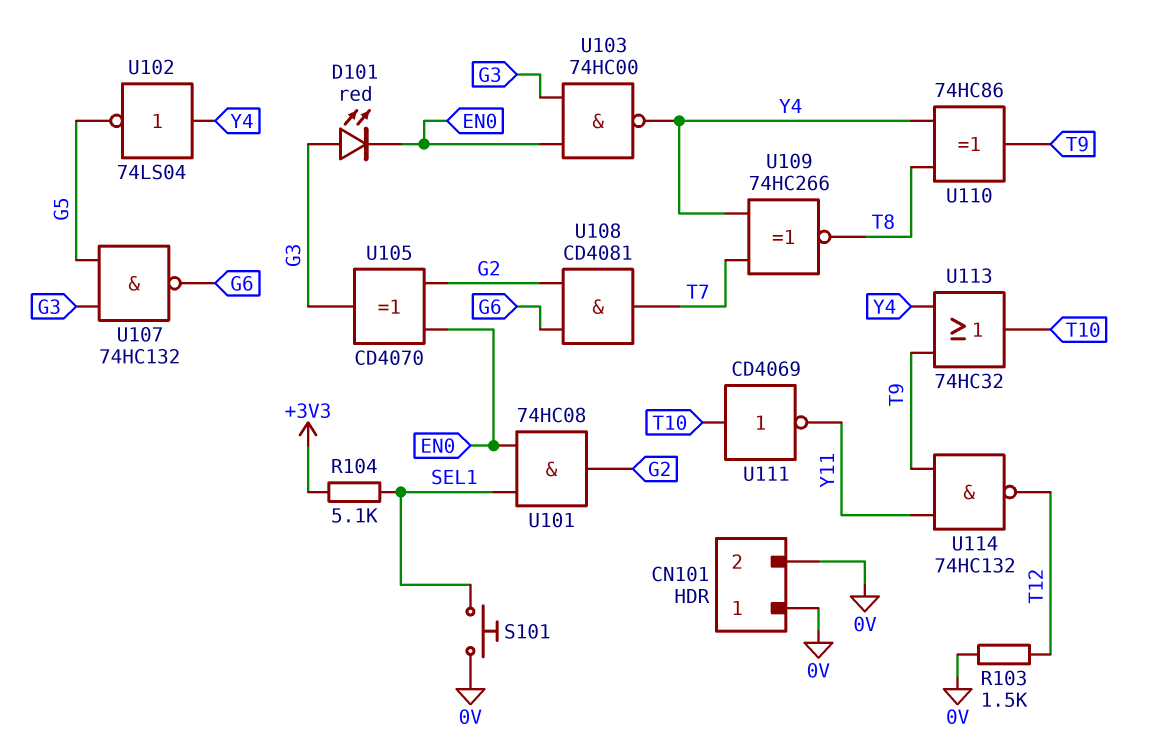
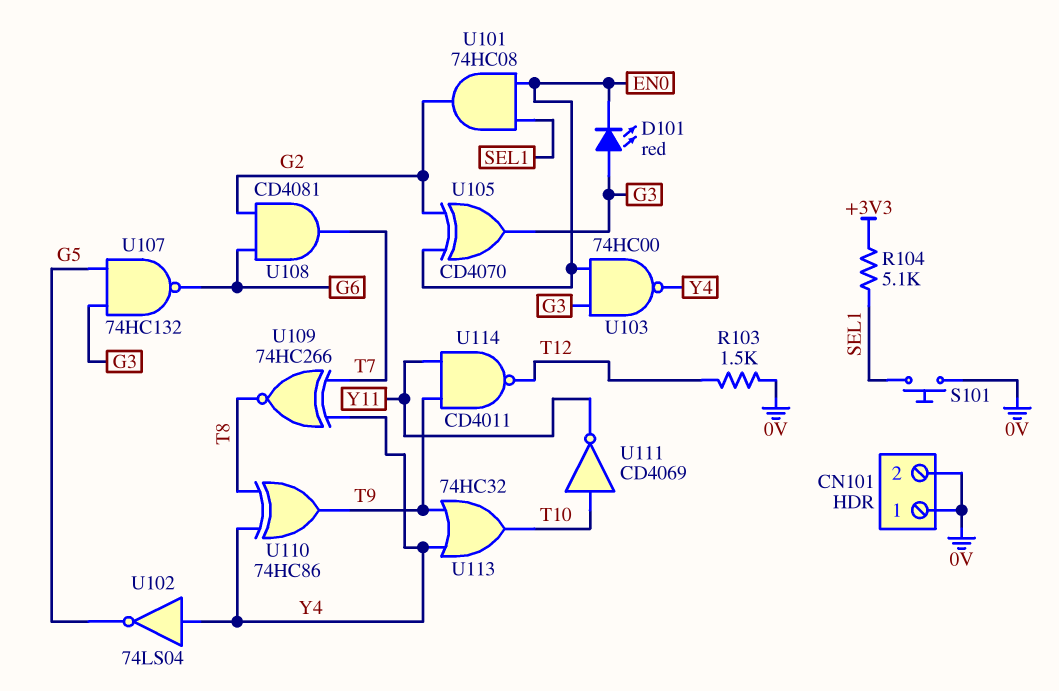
U114: NAND 74HC132 (in T9, in Y11, out T12) -> NAND CD4011 (in T9, in Y11, out T12)

